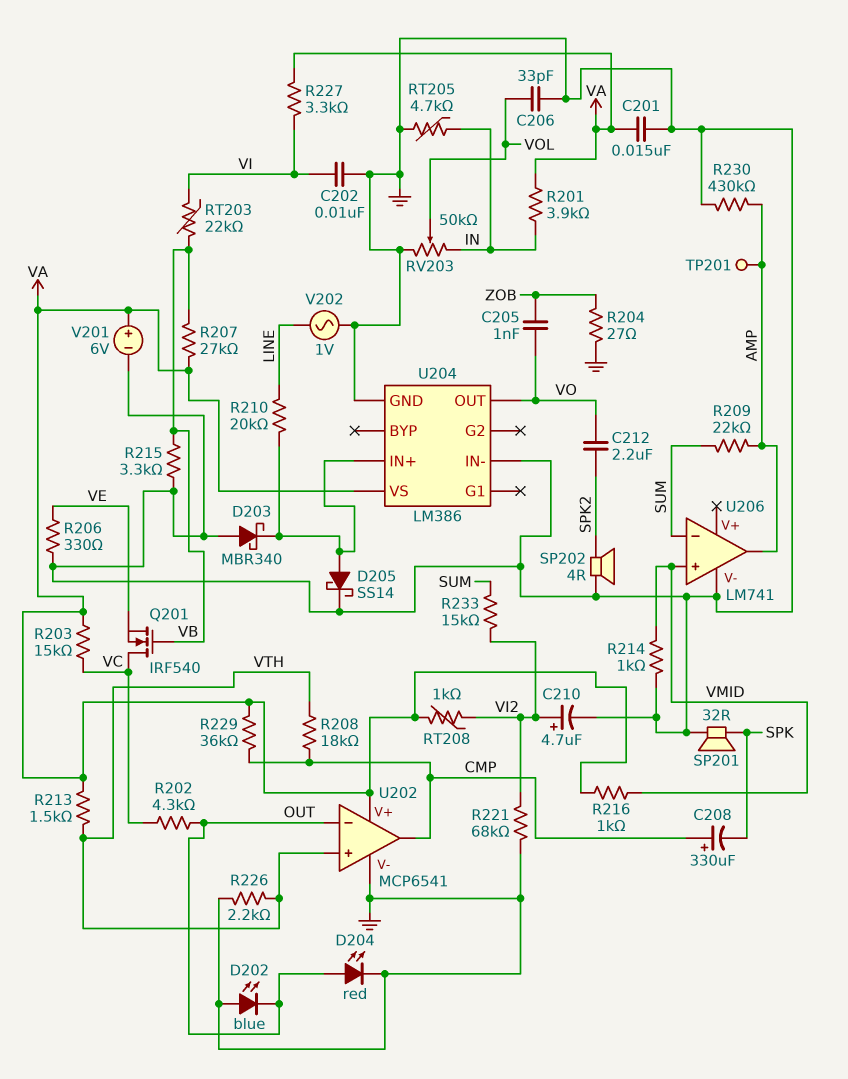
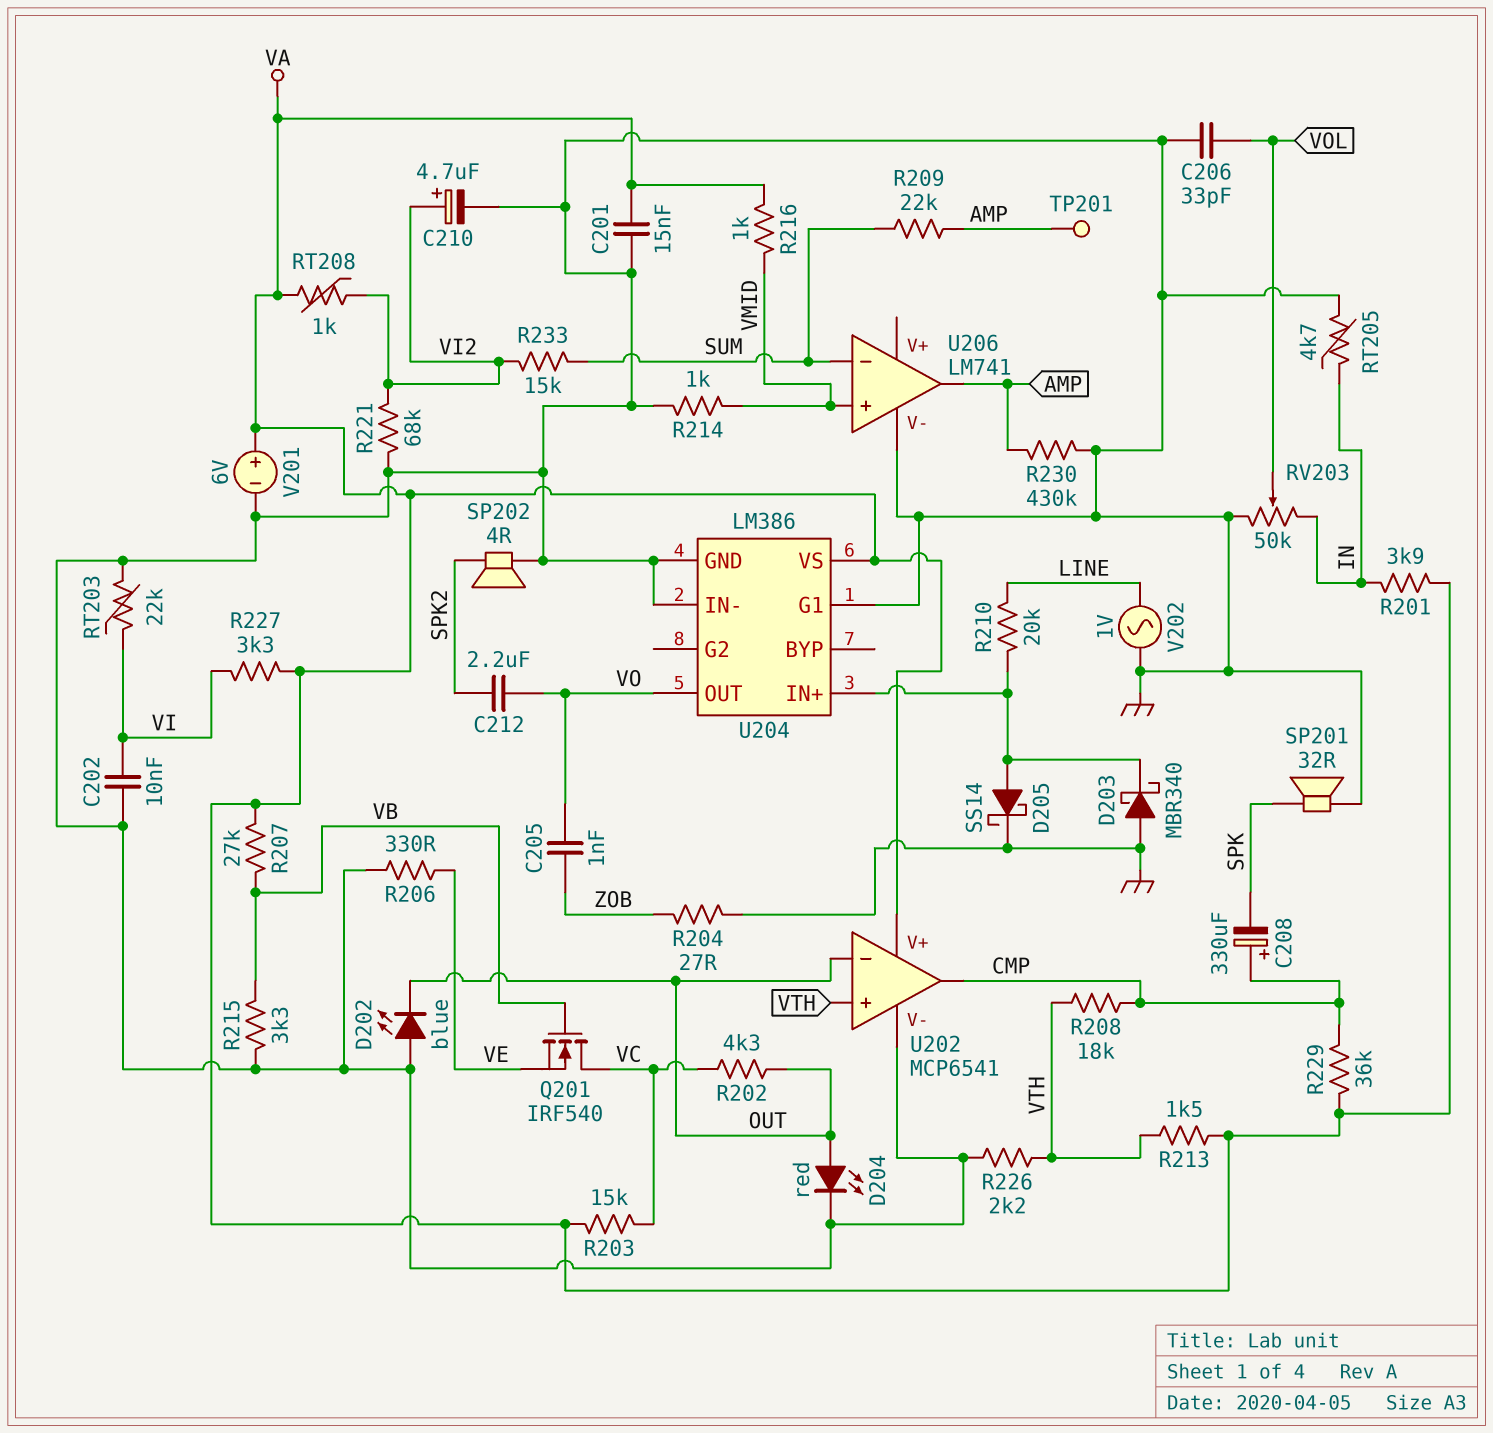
RT203: 22k (VB, VI) -> 22k (GND, VI)
U204 pin G1: none -> GND

